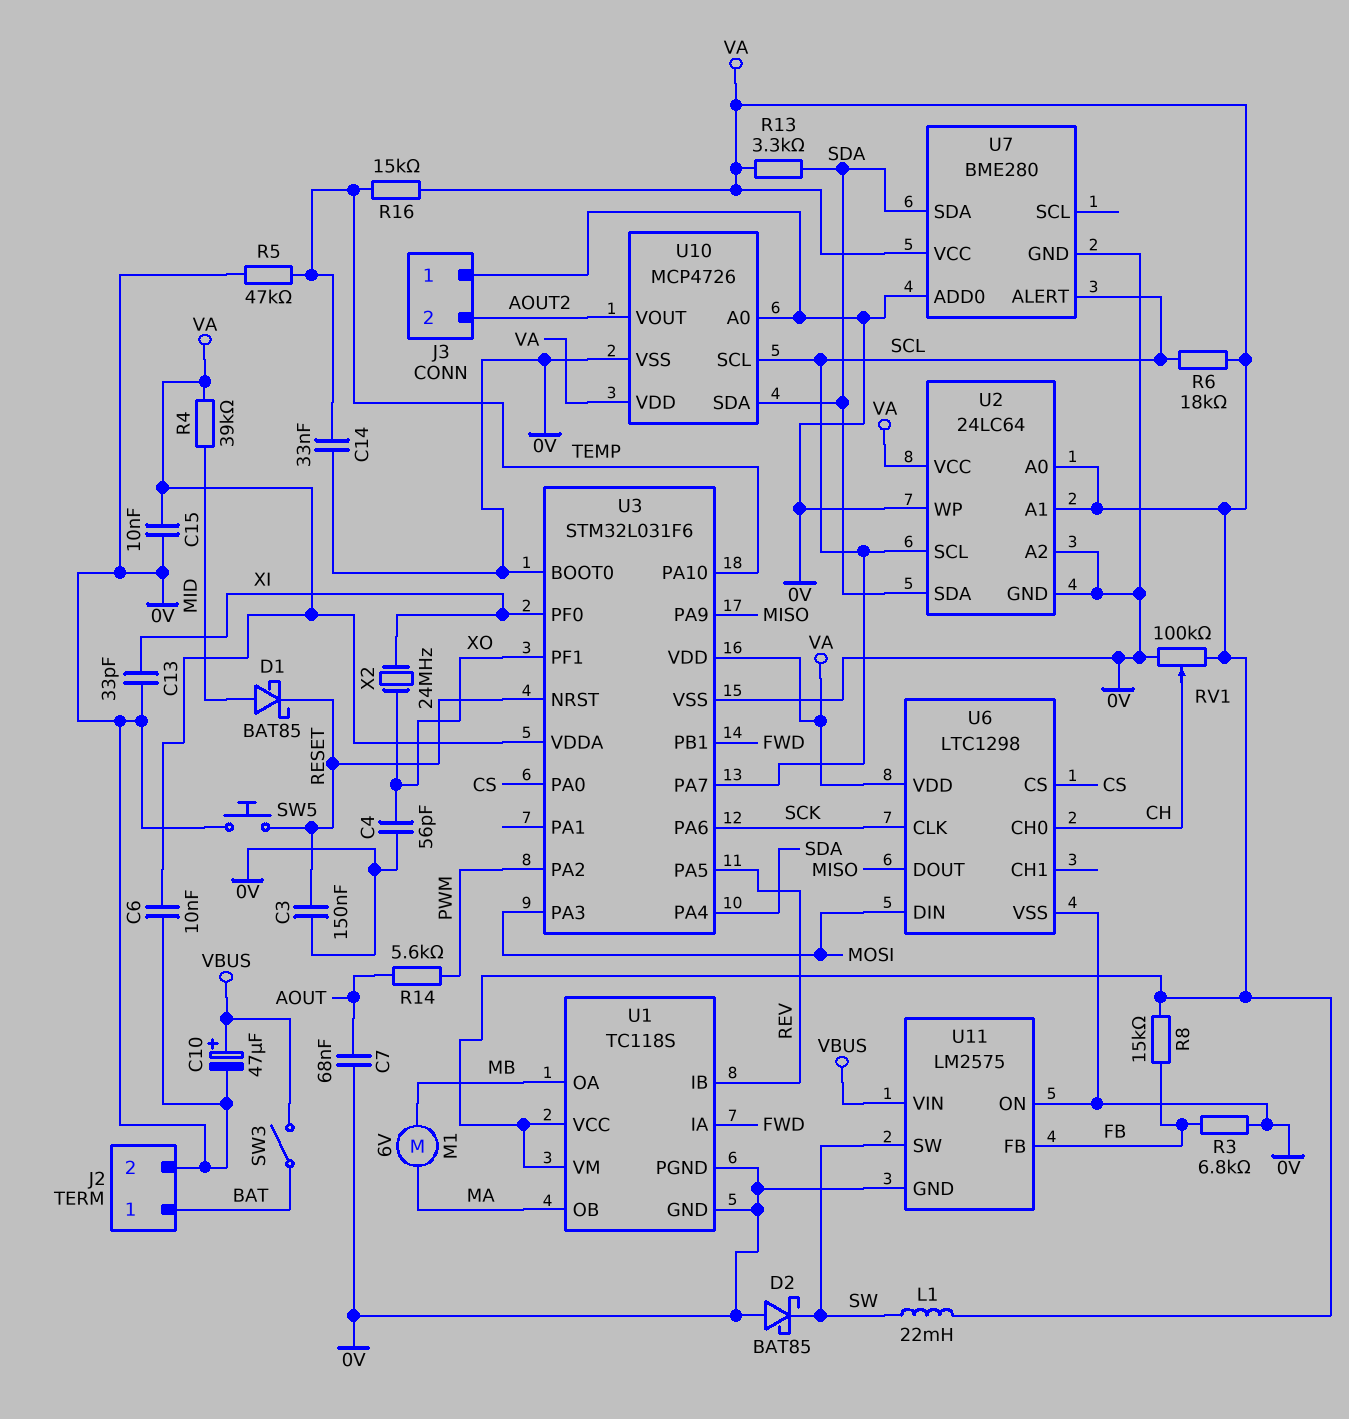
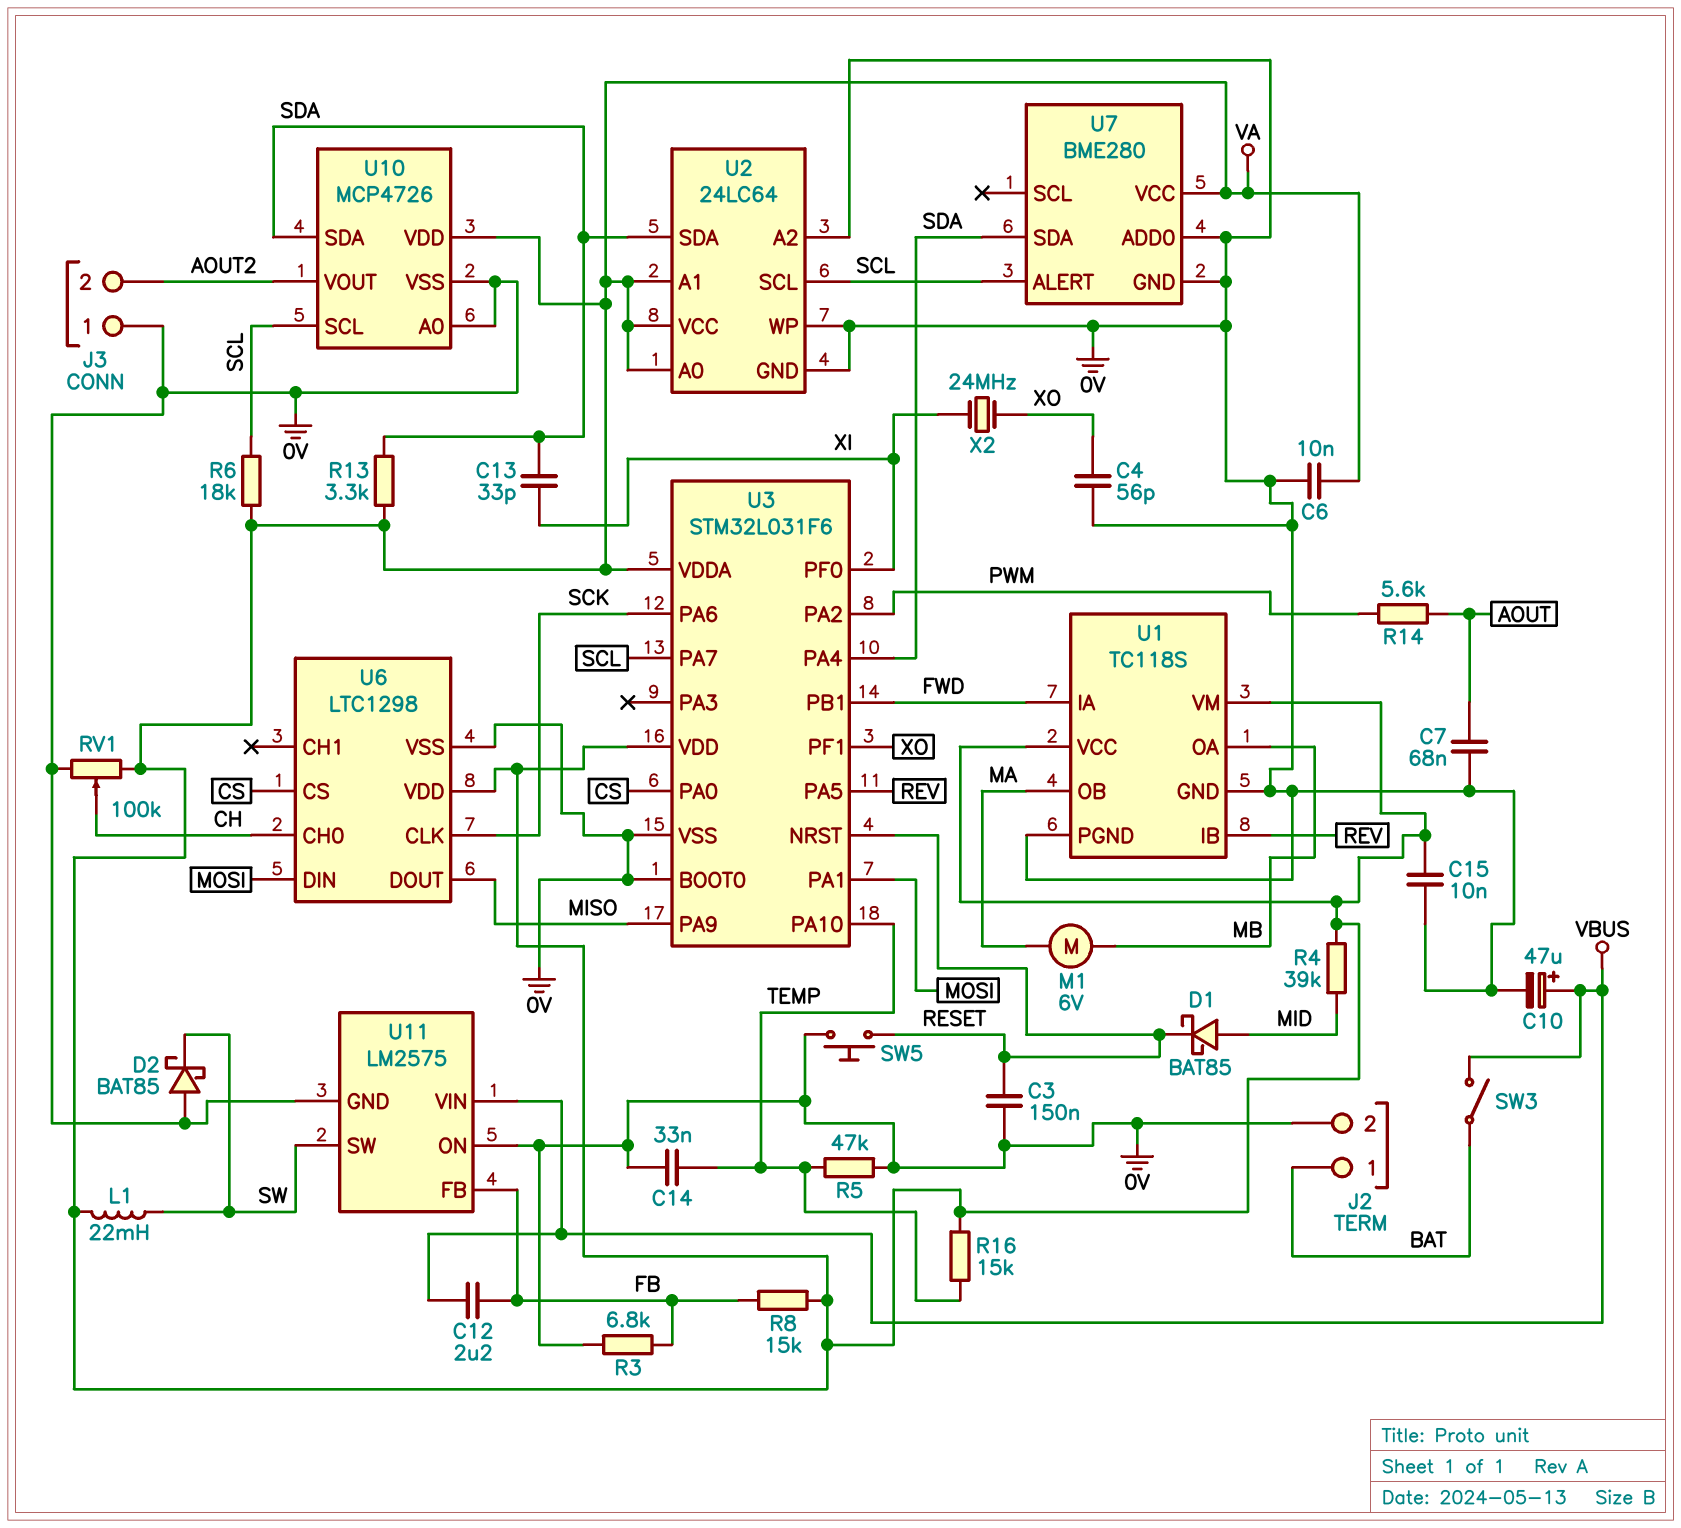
C12: none -> 2.2uF (FB, VBUS)
C13: 33pF (0V, XI) -> 33pF (SDA, XI)
U3 pin PA1: none -> MOSI
U3 pin PA3: MOSI -> none

